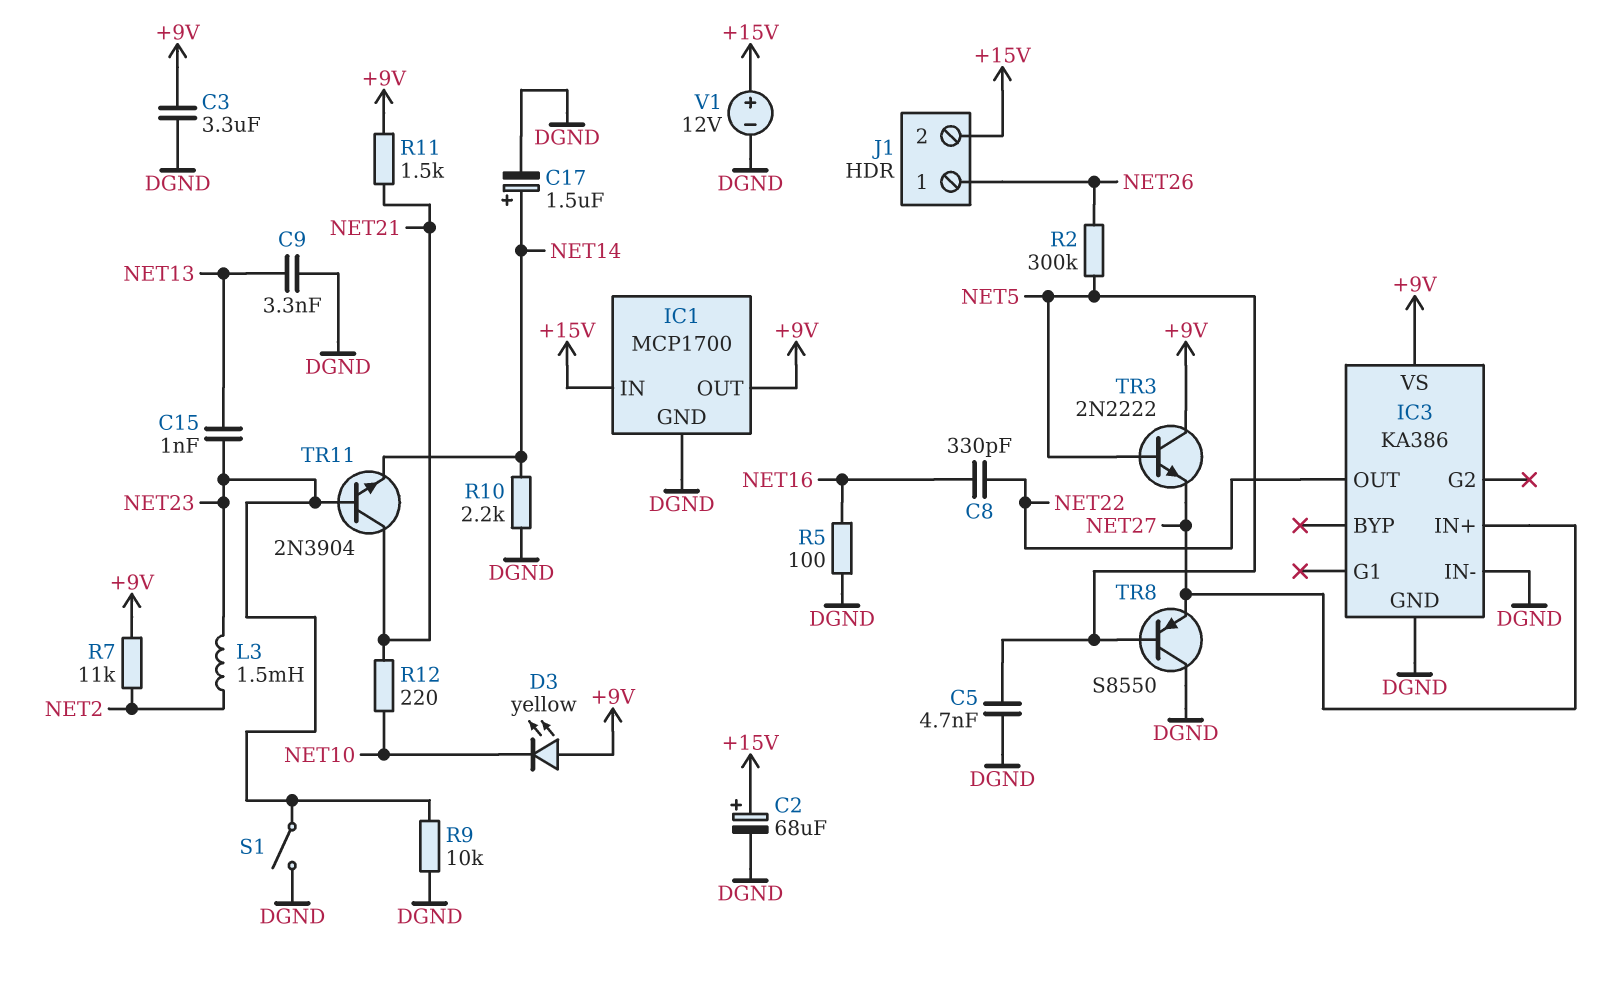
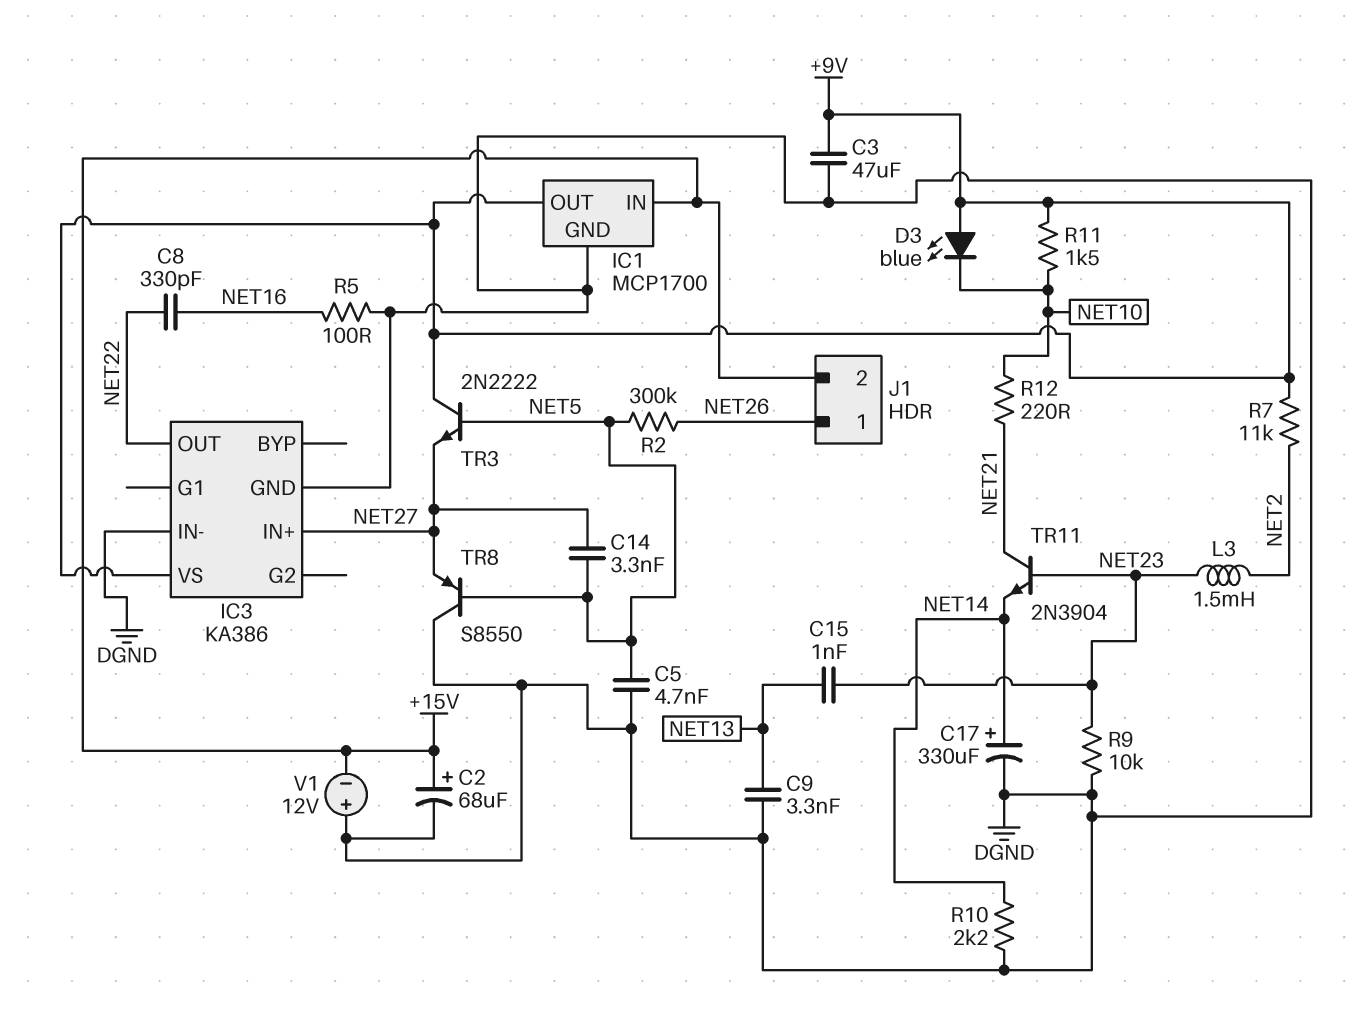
C3: 3.3uF (+9V, DGND) -> 47uF (+9V, DGND)
C14: none -> 3.3nF (NET5, NET27)
C17: 1.5uF (plus NET14, minus DGND) -> 330uF (plus NET14, minus DGND)
D3: LED yellow (A +9V, K NET10) -> LED blue (A +9V, K NET10)
R11: 1.5k (+9V, NET21) -> 1.5k (+9V, NET10)
S1: switch (DGND, NET23) -> none
V1: 12V (plus +15V, minus DGND) -> 12V (plus DGND, minus +15V)

